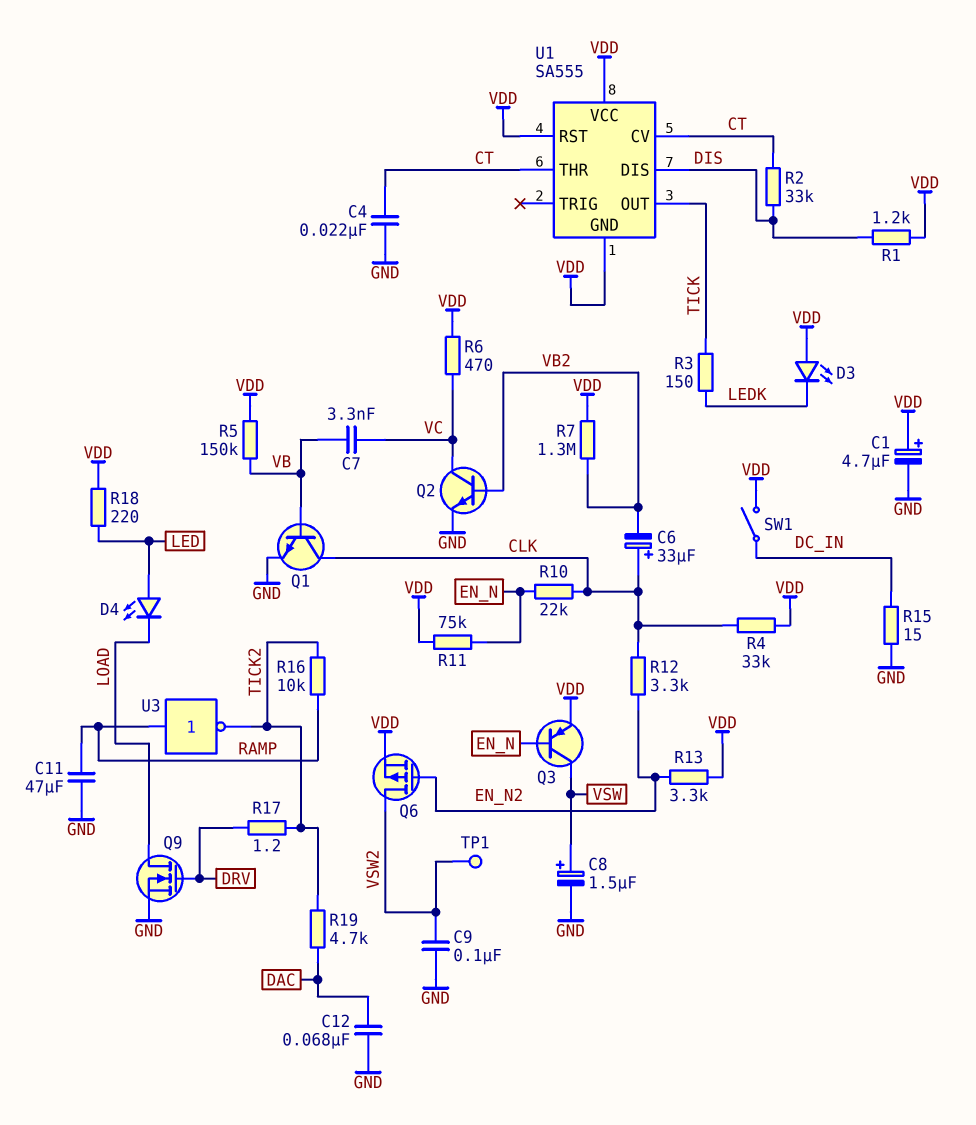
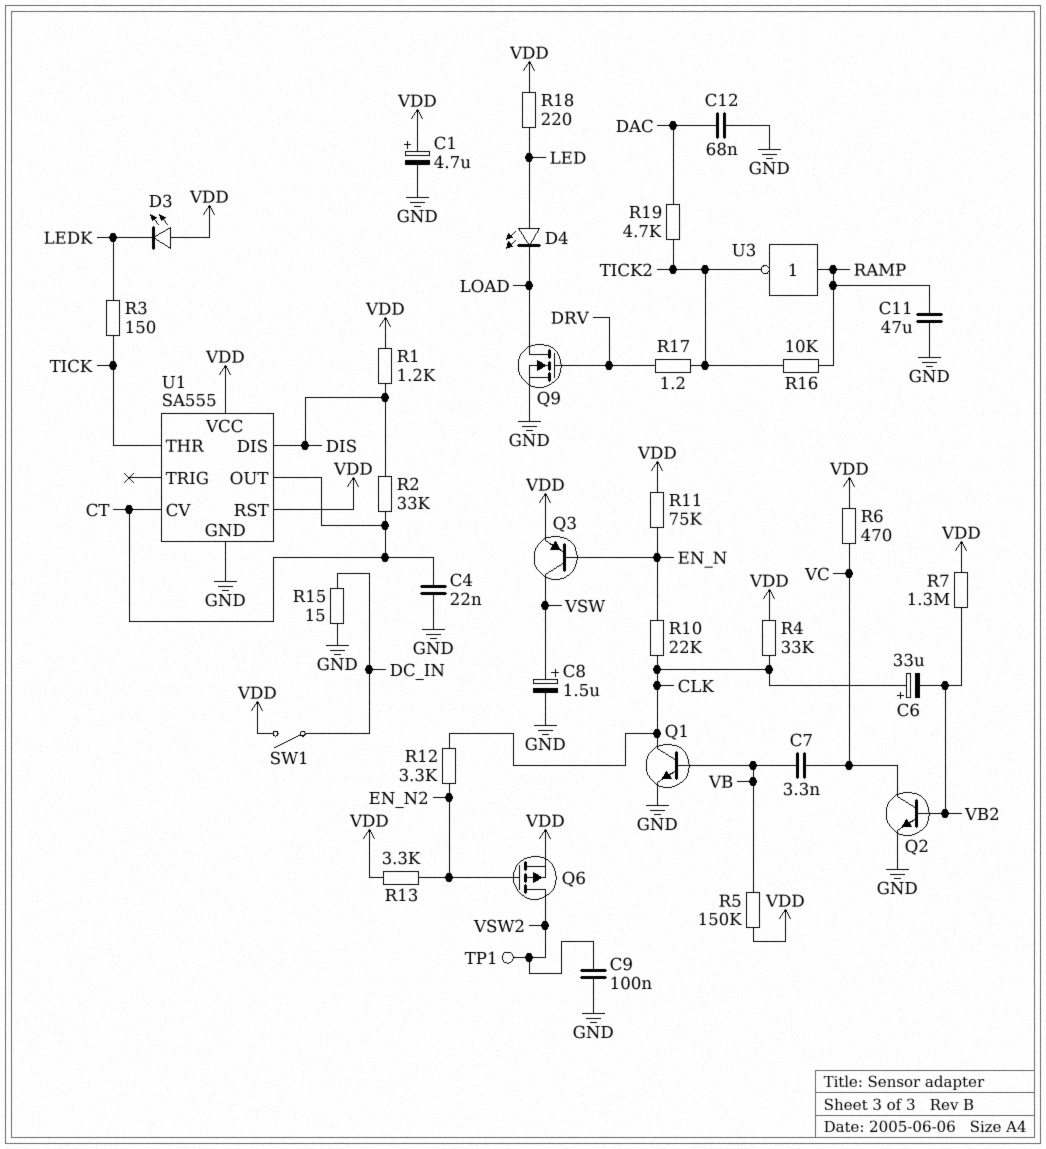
U1 pin GND: VDD -> GND
U1 pin OUT: TICK -> CT
U1 pin THR: CT -> TICK

